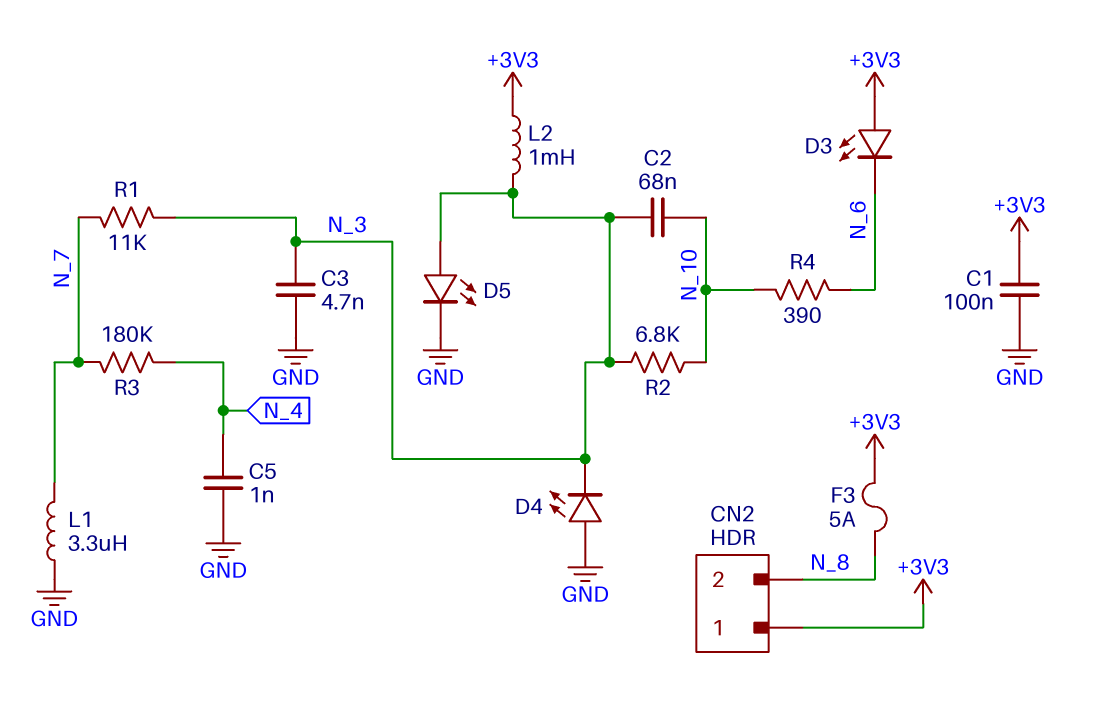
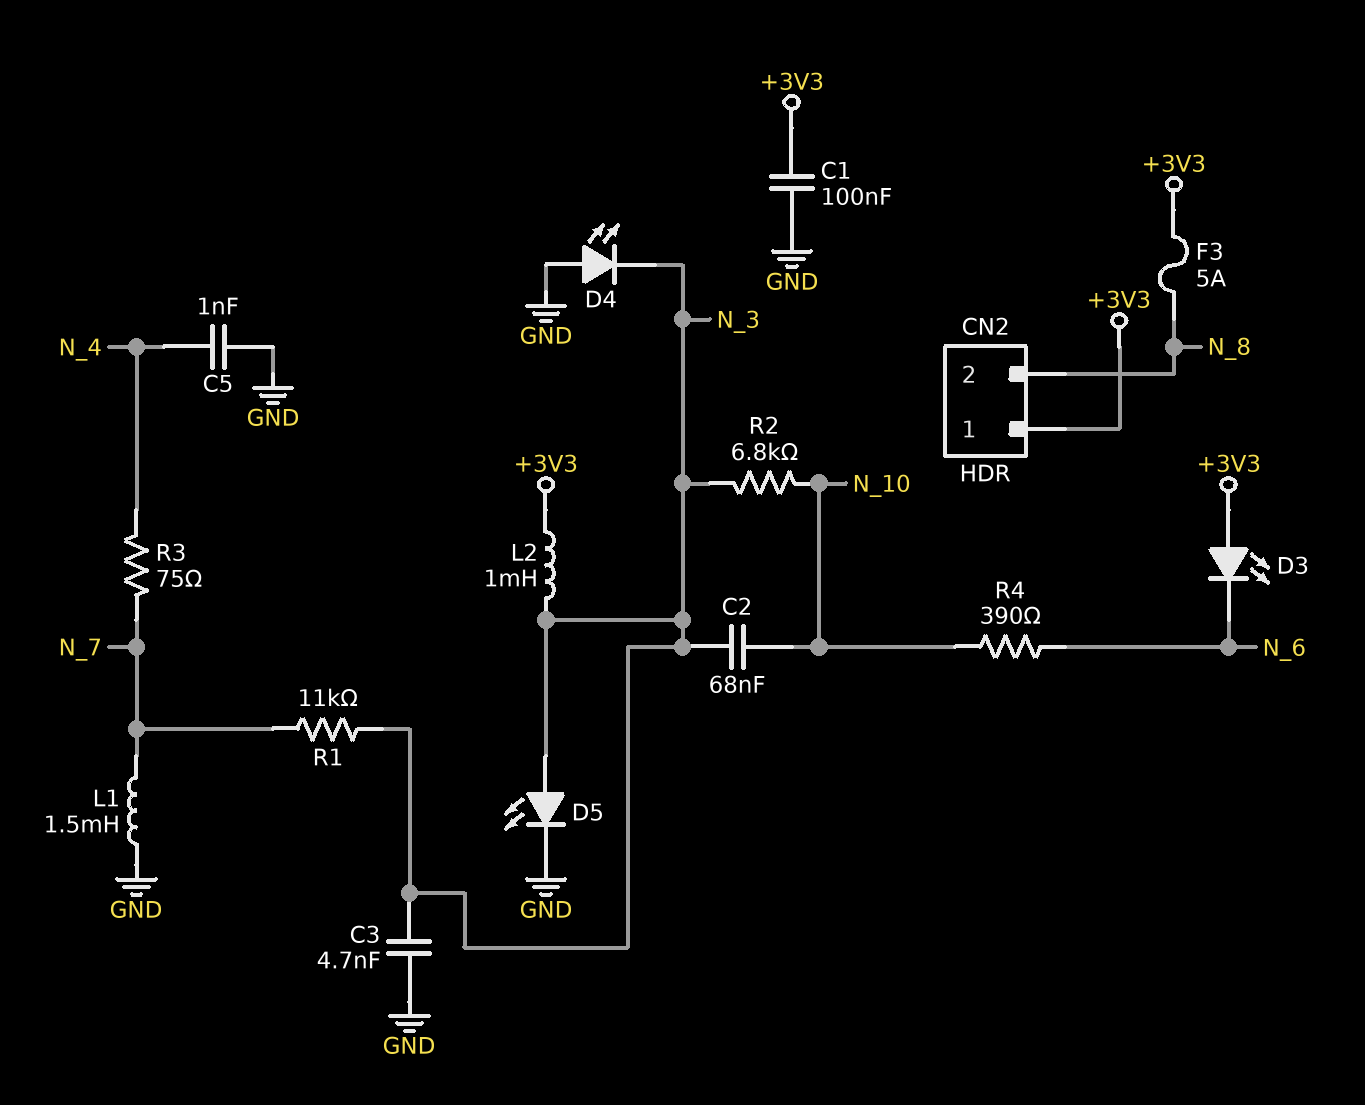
L1: 3.3uH (GND, N_7) -> 1.5mH (GND, N_7)
R3: 180k (N_4, N_7) -> 75 (N_4, N_7)

